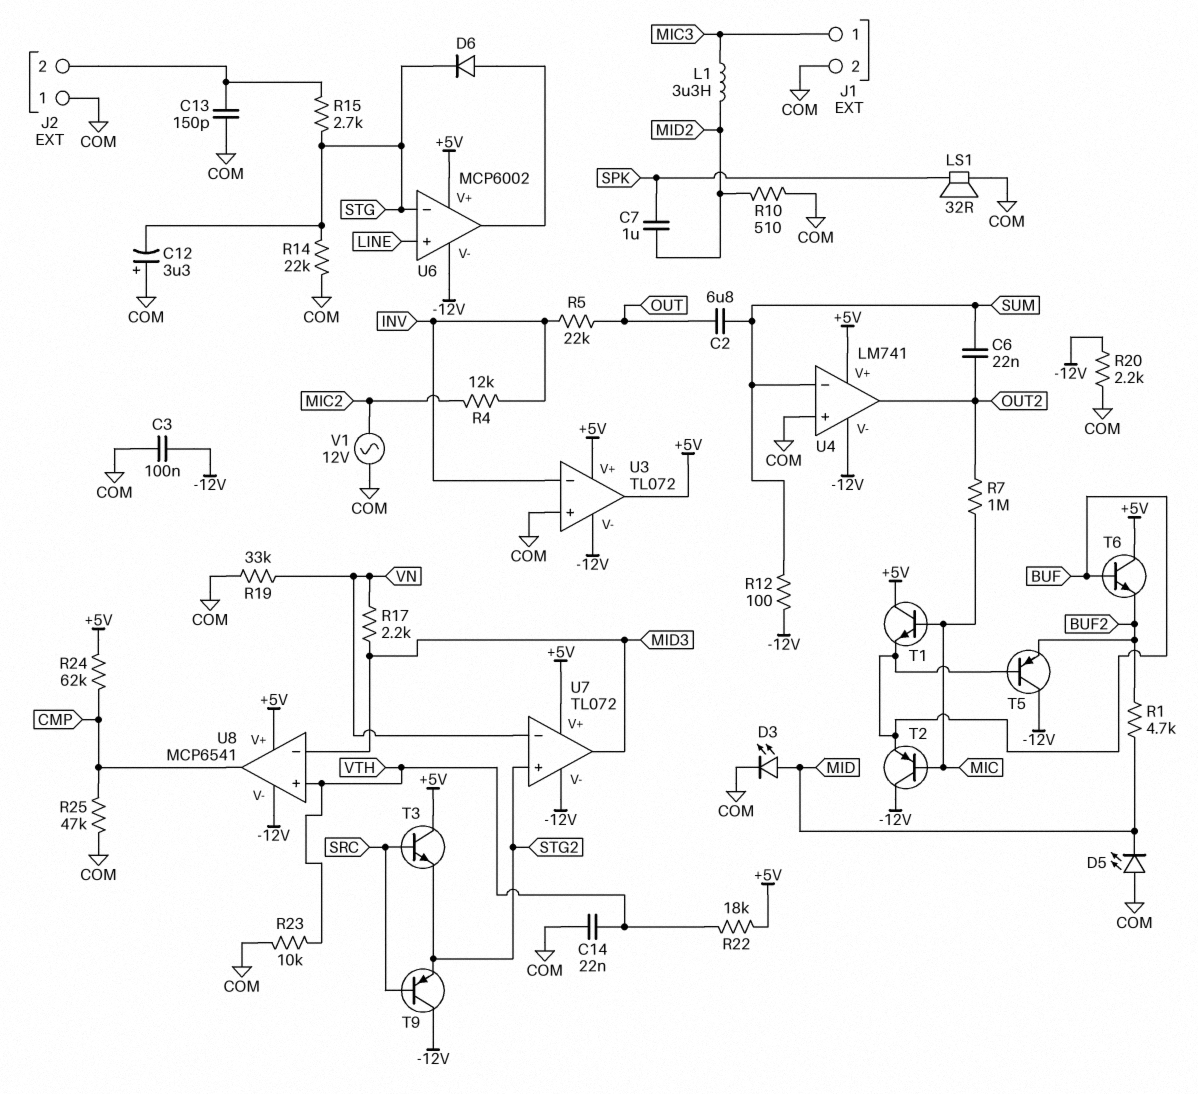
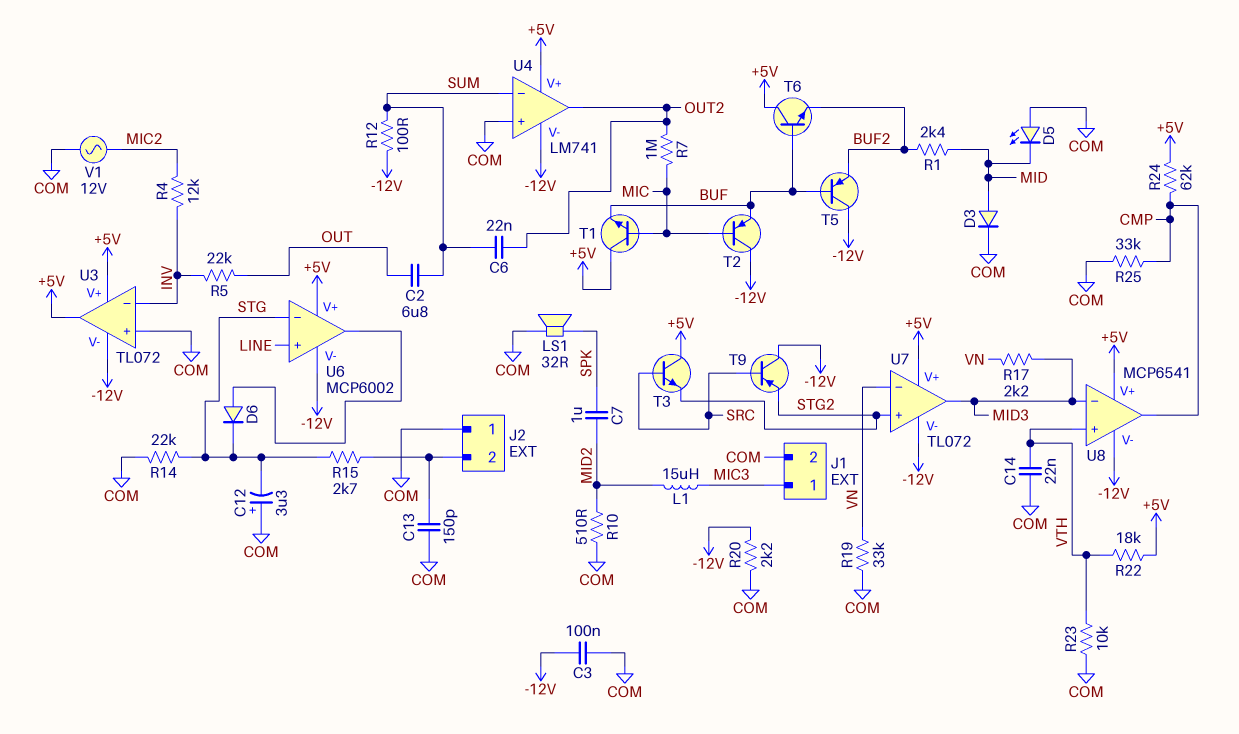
D3: LED (A MID, K COM) -> diode (A MID, K COM)
L1: 3.3uH (MIC3, MID2) -> 15uH (MIC3, MID2)
R1: 4.7k (BUF2, MID) -> 2.4k (BUF2, MID)
R25: 47k (CMP, COM) -> 33k (CMP, COM)

